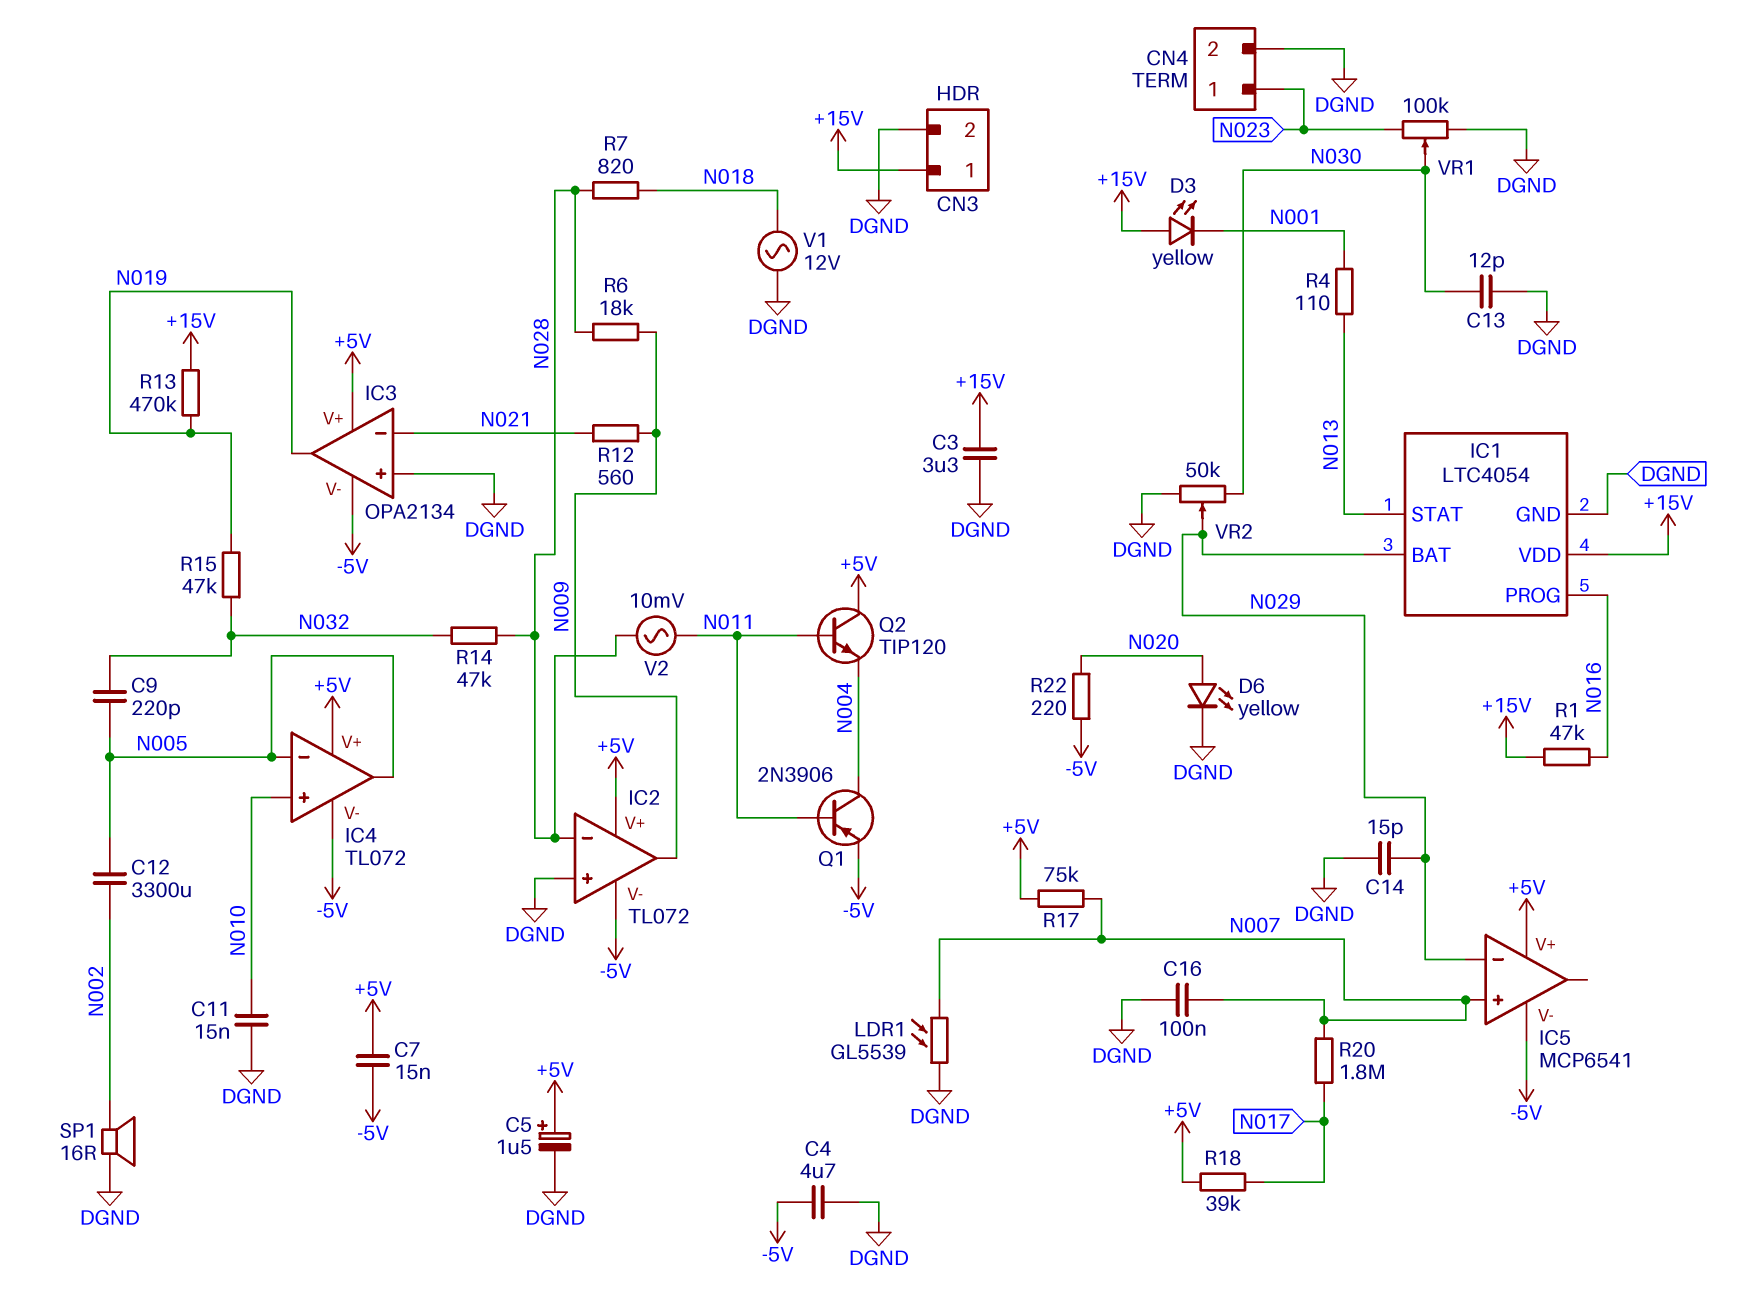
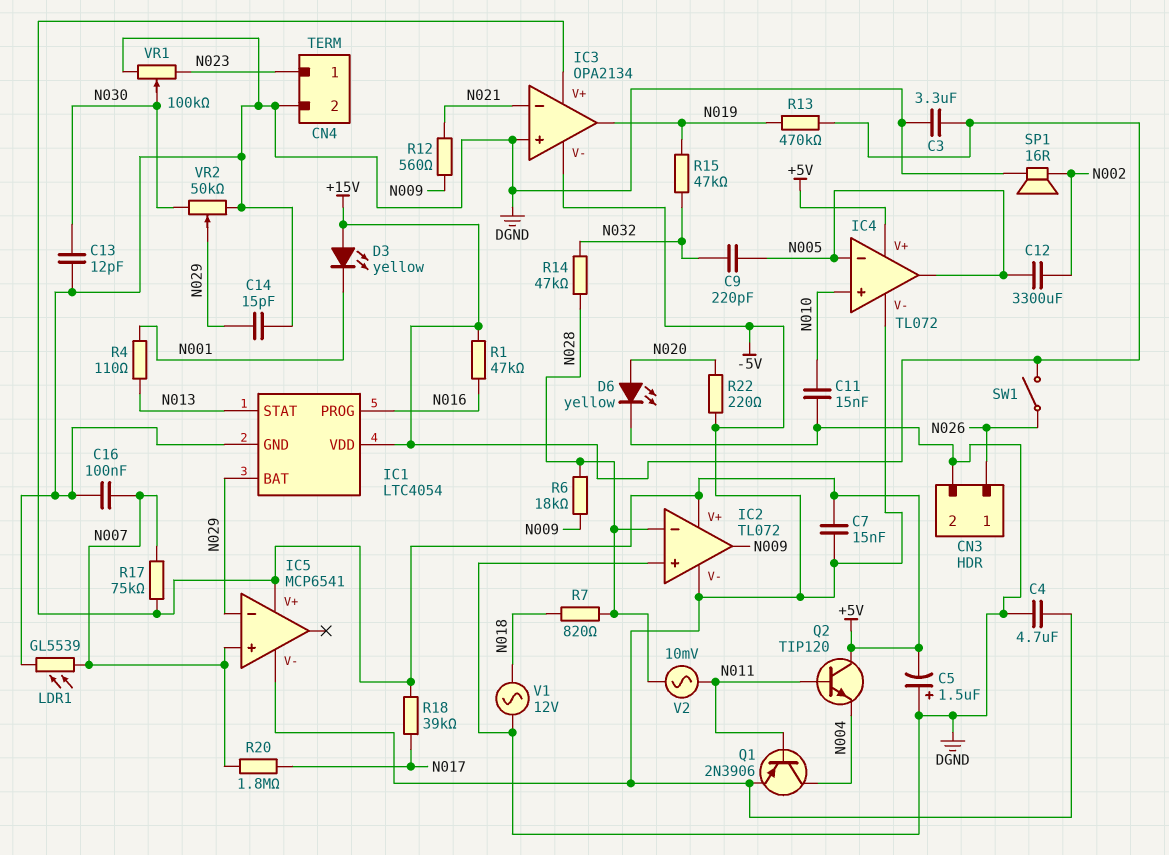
C5: 1.5uF (plus +5V, minus DGND) -> 1.5uF (plus DGND, minus +5V)
CN3 pin 1: +15V -> N026
SW1: none -> switch (+15V, N026)

